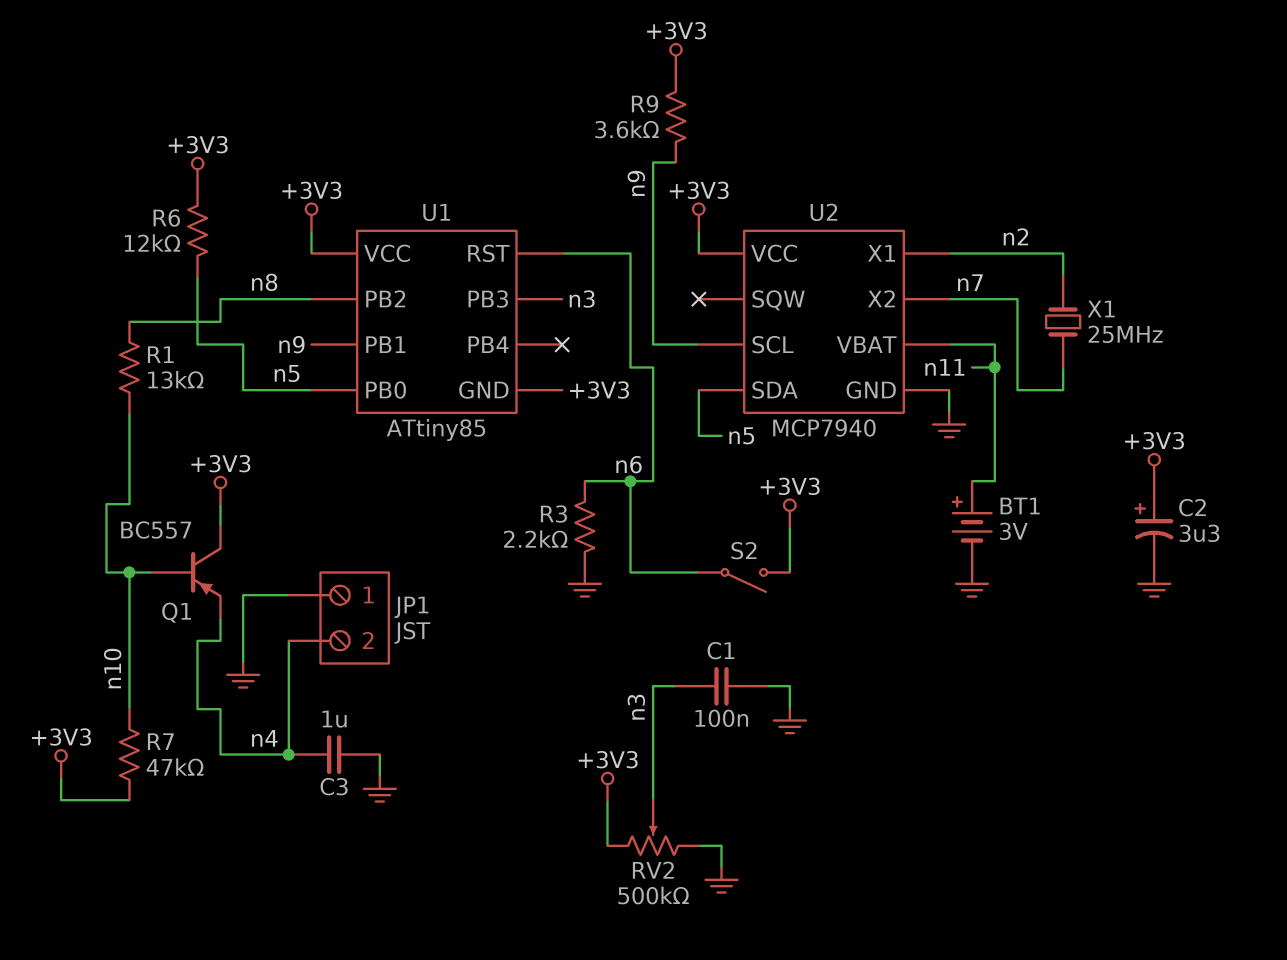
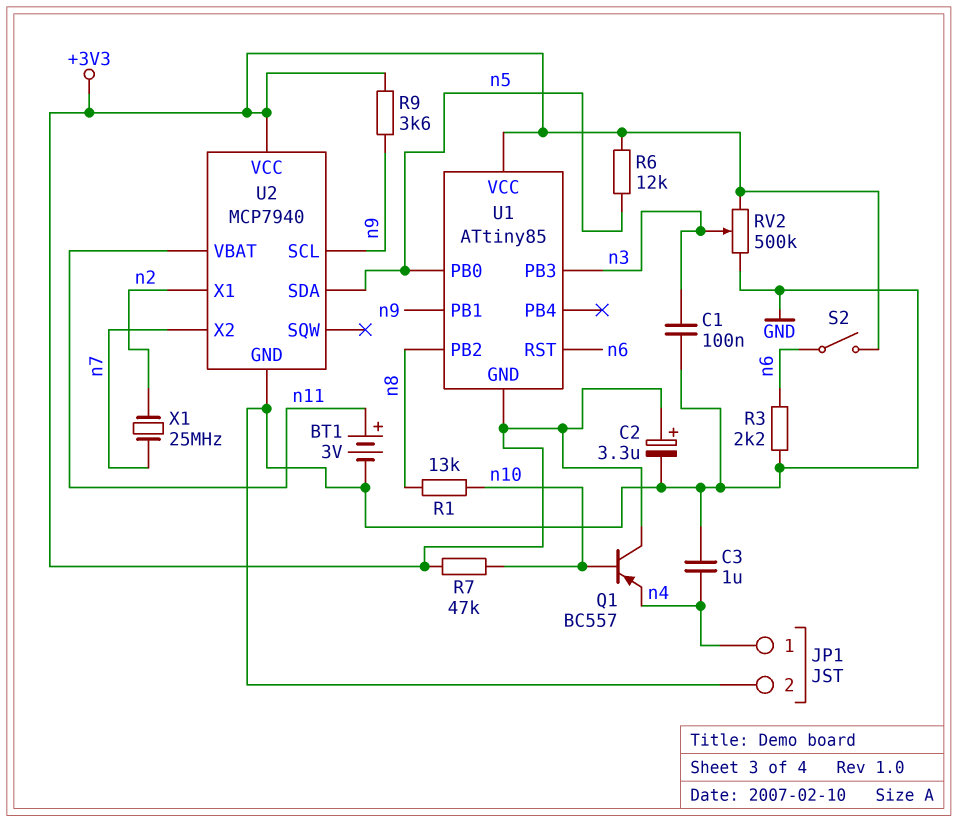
JP1 pin 1: GND -> n4
JP1 pin 2: n4 -> GND

